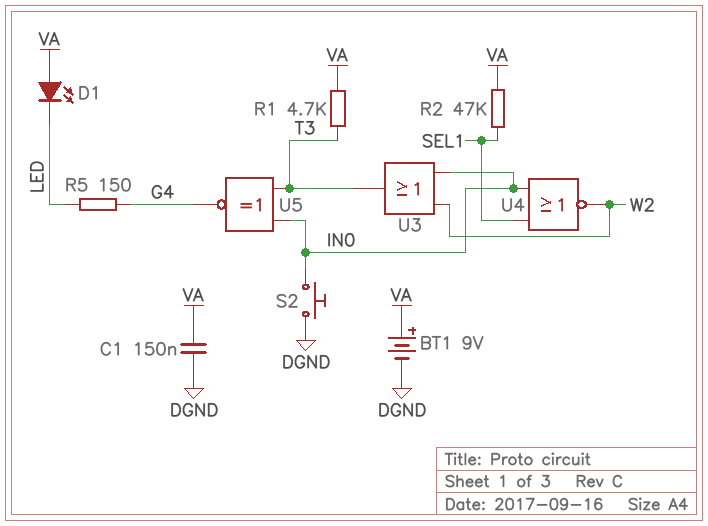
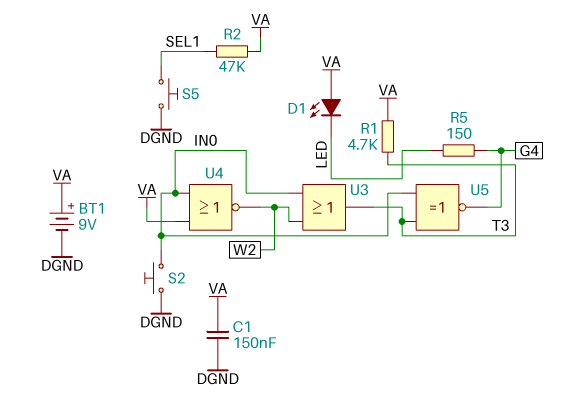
S5: none -> button (DGND, SEL1)
U4: NOR (in IN0, in SEL1, out W2) -> NOR (in IN0, in VA, out W2)

